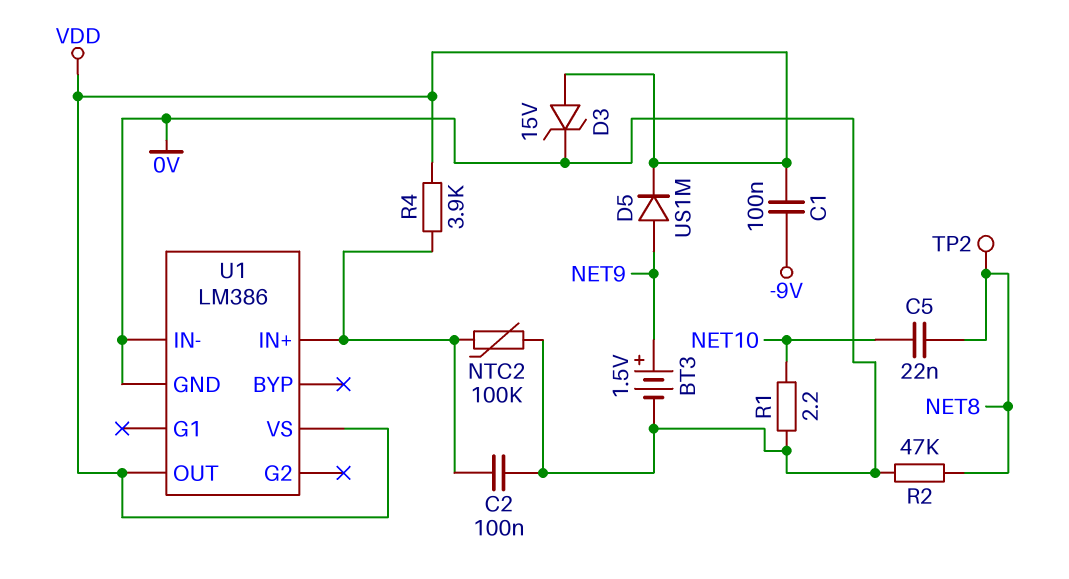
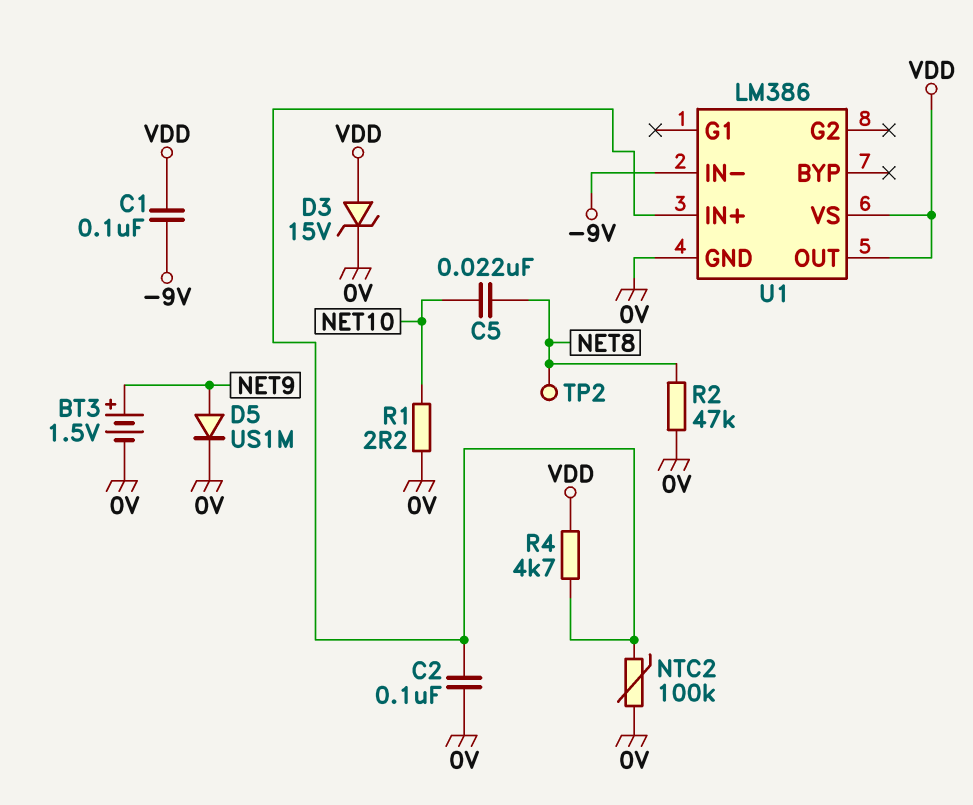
D5: diode US1M (A NET9, K VDD) -> diode US1M (A NET9, K 0V)
R4: 3.9k (U1/IN+, VDD) -> 4.7k (U1/IN+, VDD)
U1 pin IN-: 0V -> -9V

